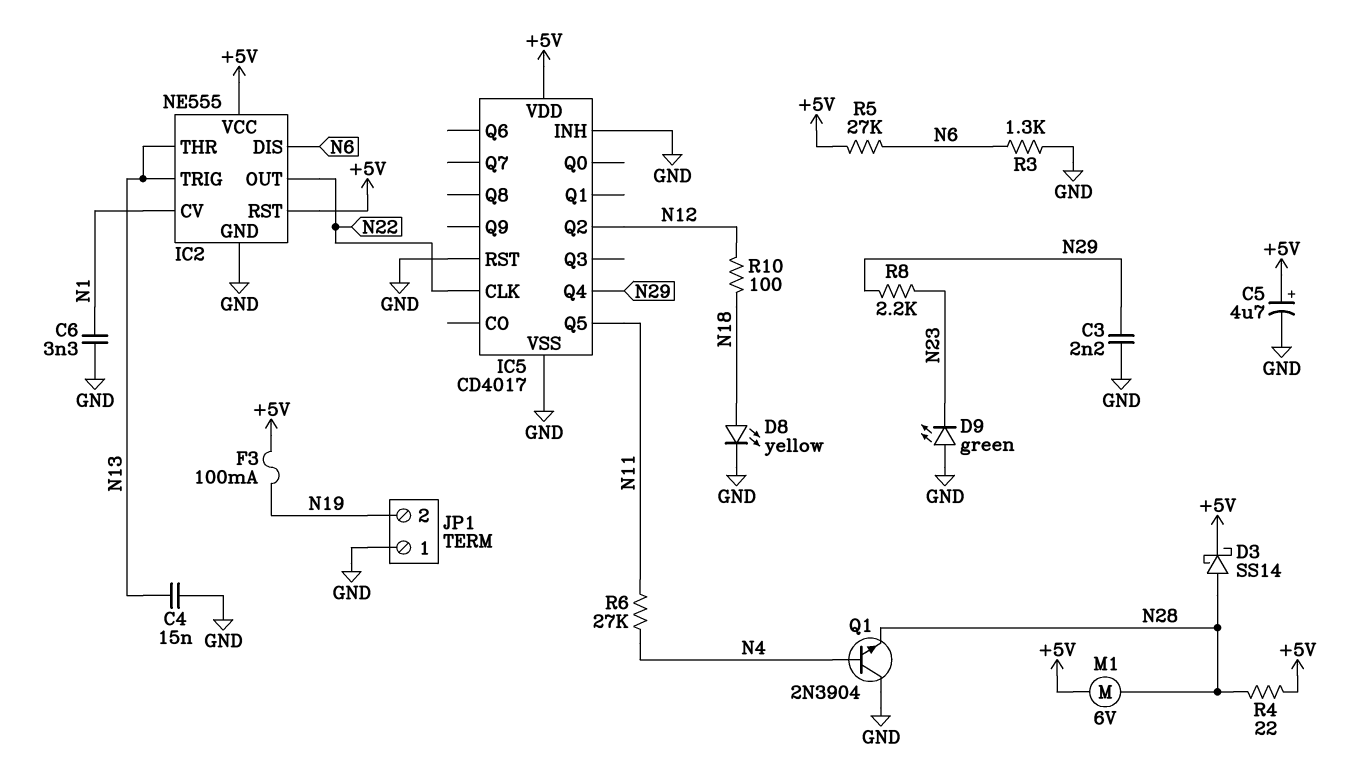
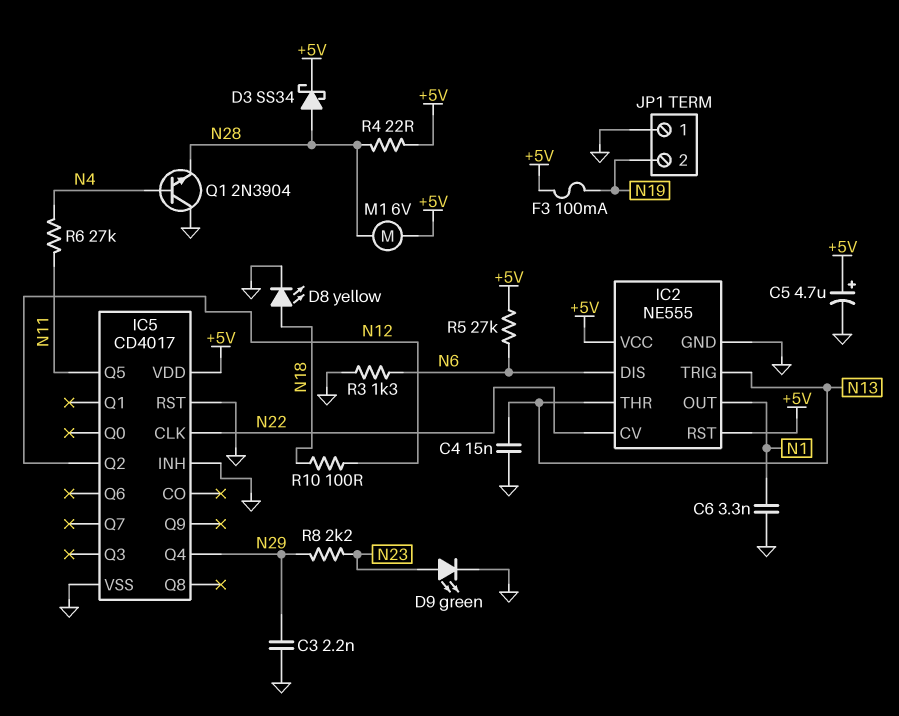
D3: schottky SS14 (A N28, K +5V) -> schottky SS34 (A N28, K +5V)
D9: LED green (A GND, K N23) -> LED green (A N23, K GND)
IC2 pin CV: N1 -> N22
IC2 pin OUT: N22 -> N1

